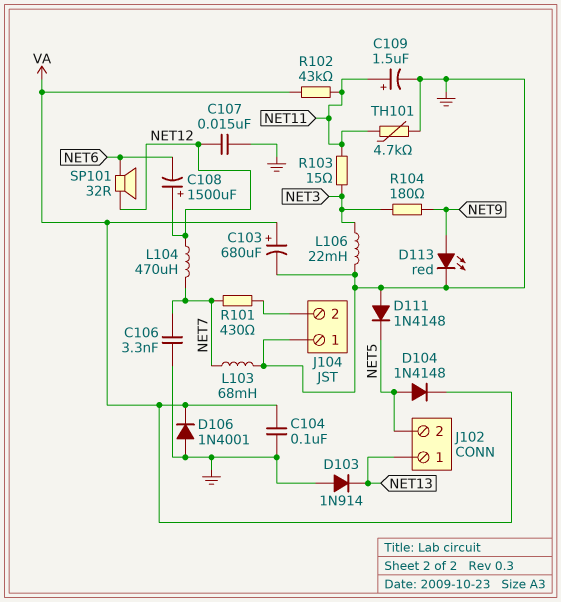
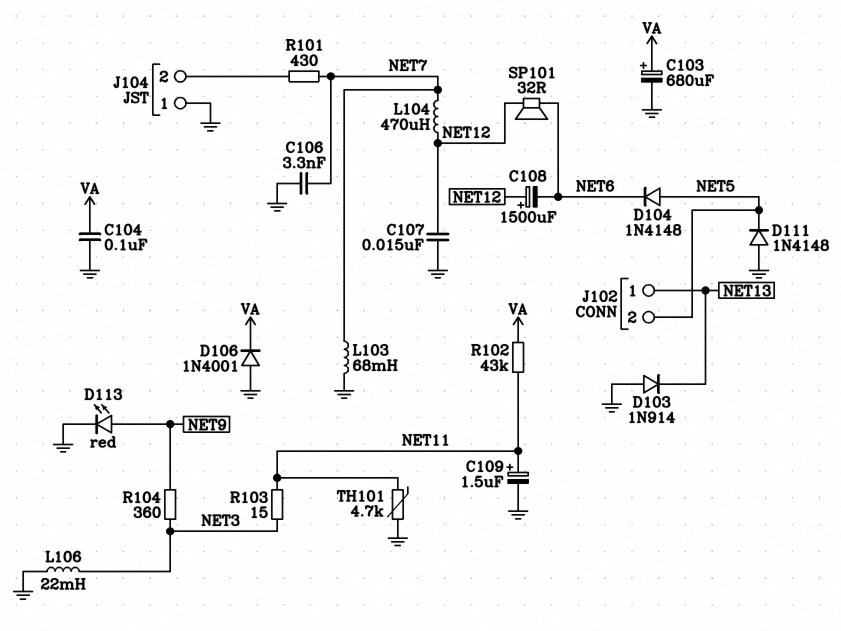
D104: diode 1N4148 (A NET5, K VA) -> diode 1N4148 (A NET5, K NET6)
R104: 180 (NET3, NET9) -> 360 (NET3, NET9)

